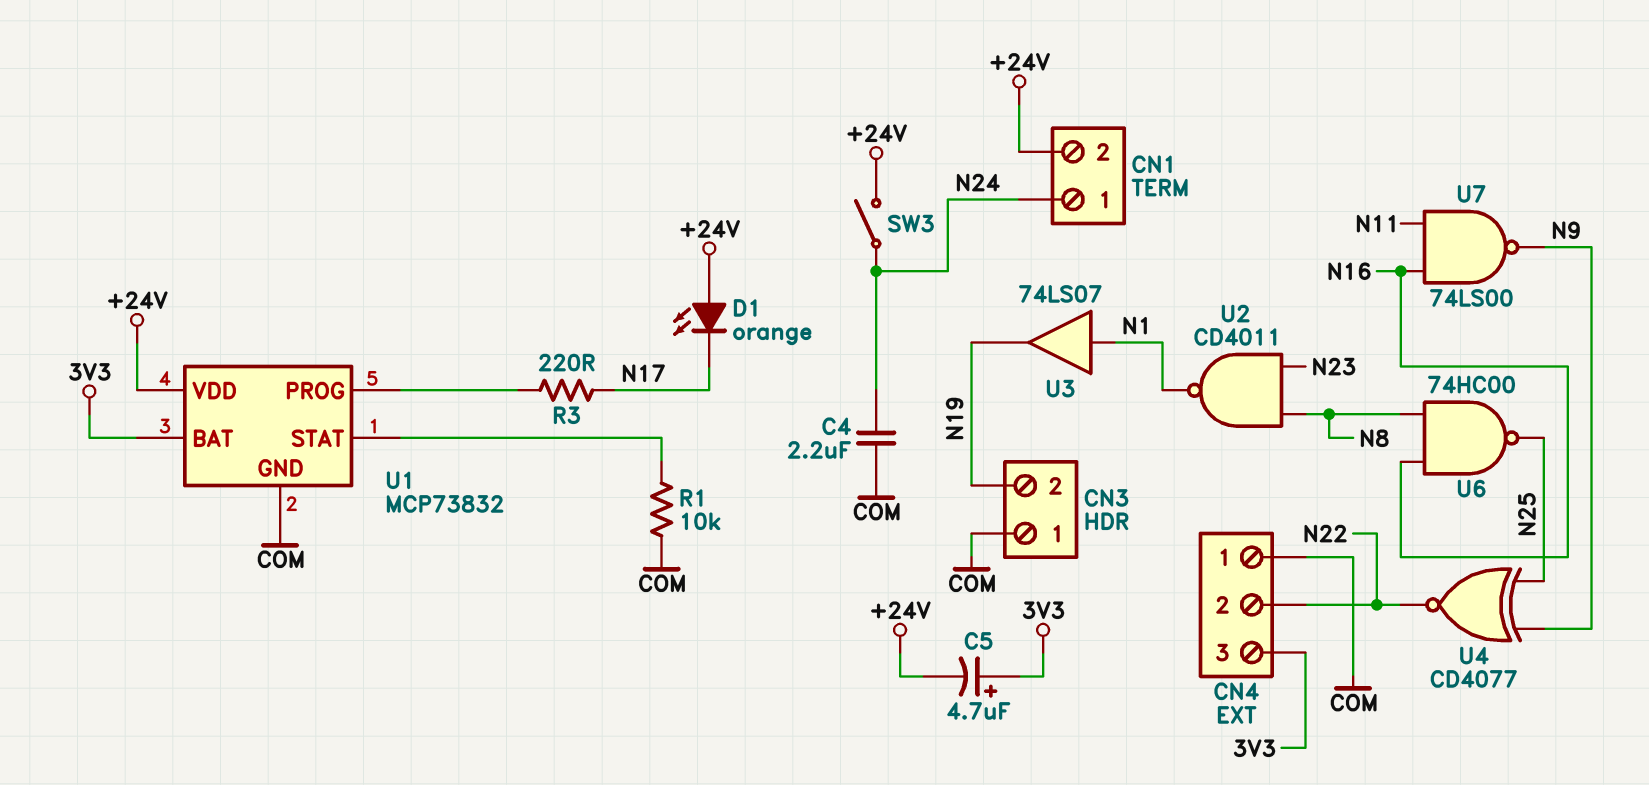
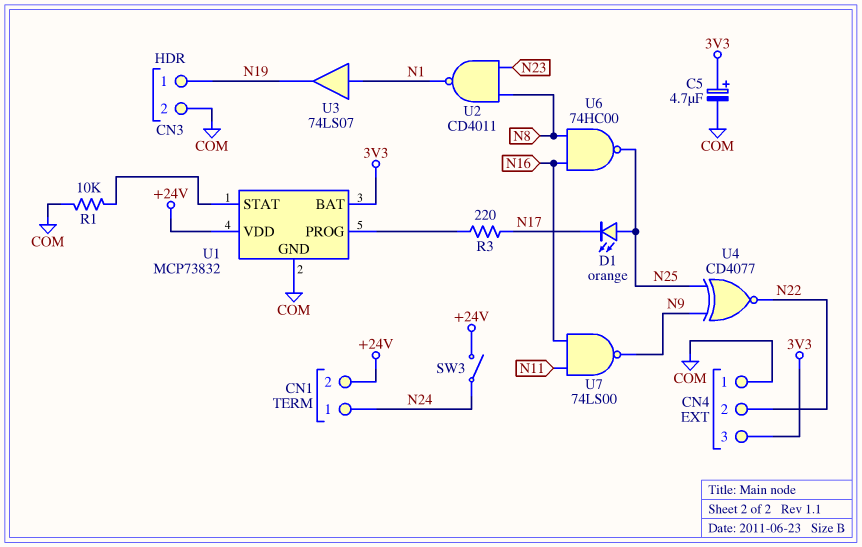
C4: 2.2uF (COM, N24) -> none
C5: 4.7uF (plus 3V3, minus +24V) -> 4.7uF (plus 3V3, minus COM)
CN3 pin 1: COM -> N19
CN3 pin 2: N19 -> COM
D1: LED orange (A +24V, K N17) -> LED orange (A N25, K N17)

